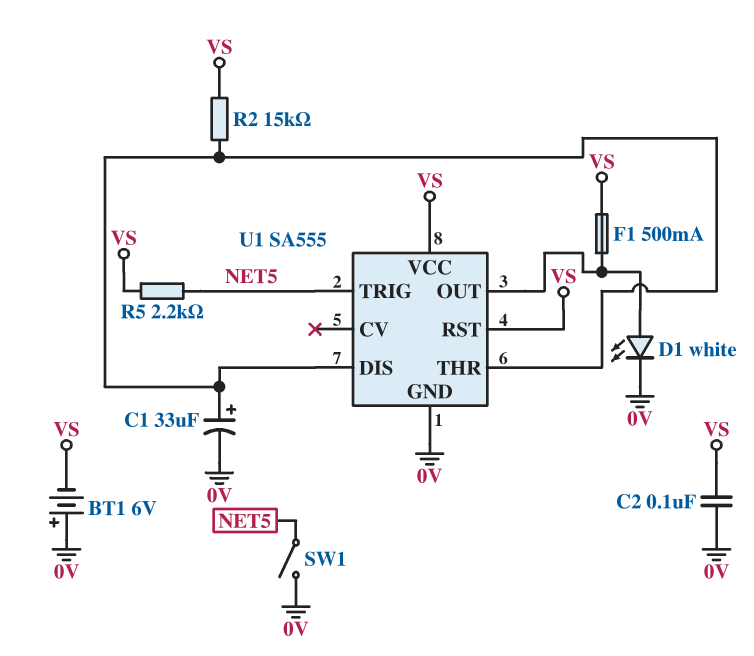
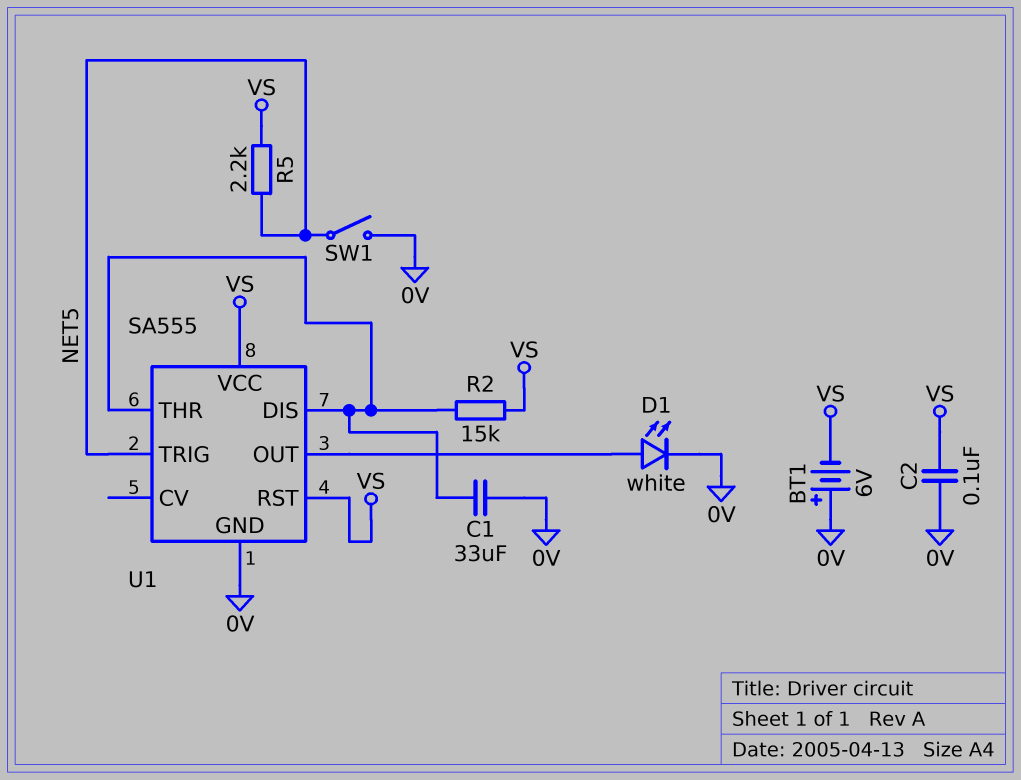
C1: 33uF (plus U1/DIS, minus 0V) -> 33uF (0V, U1/DIS)
F1: 500mA (U1/OUT, VS) -> none

